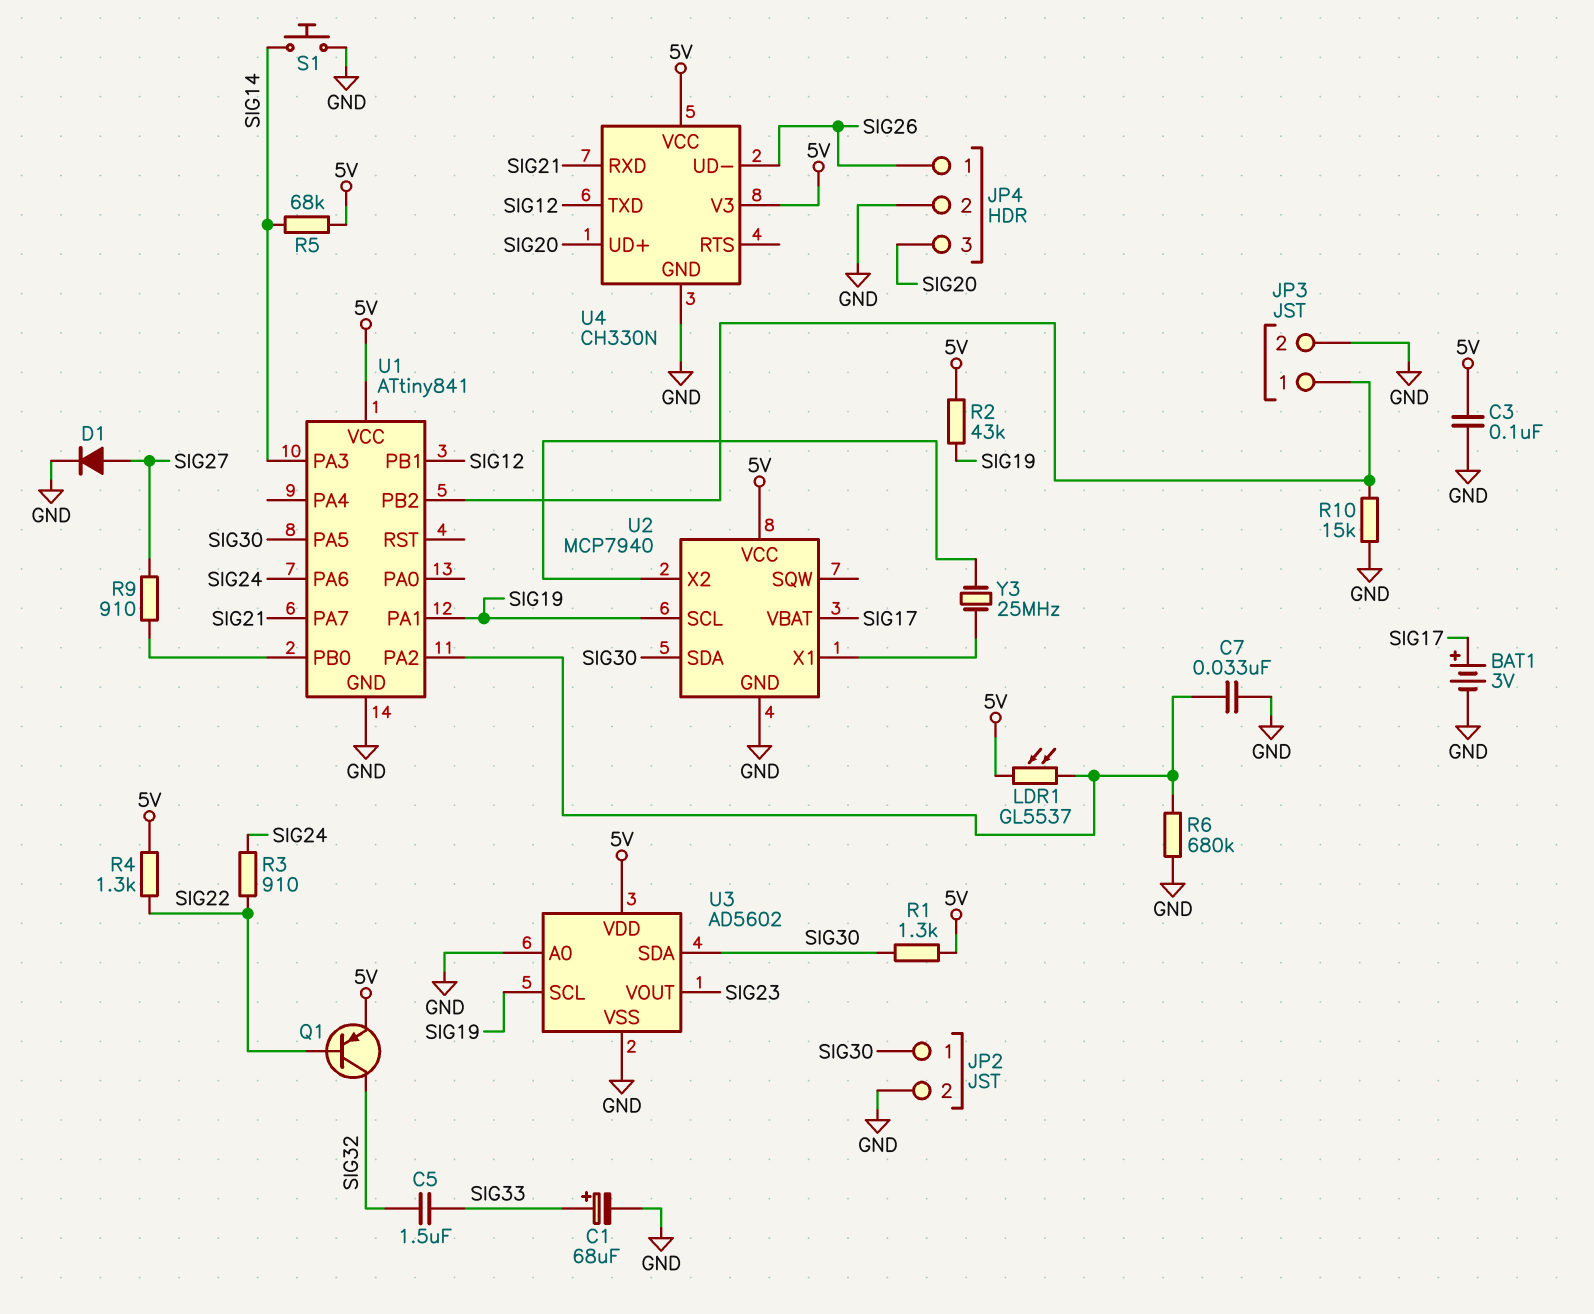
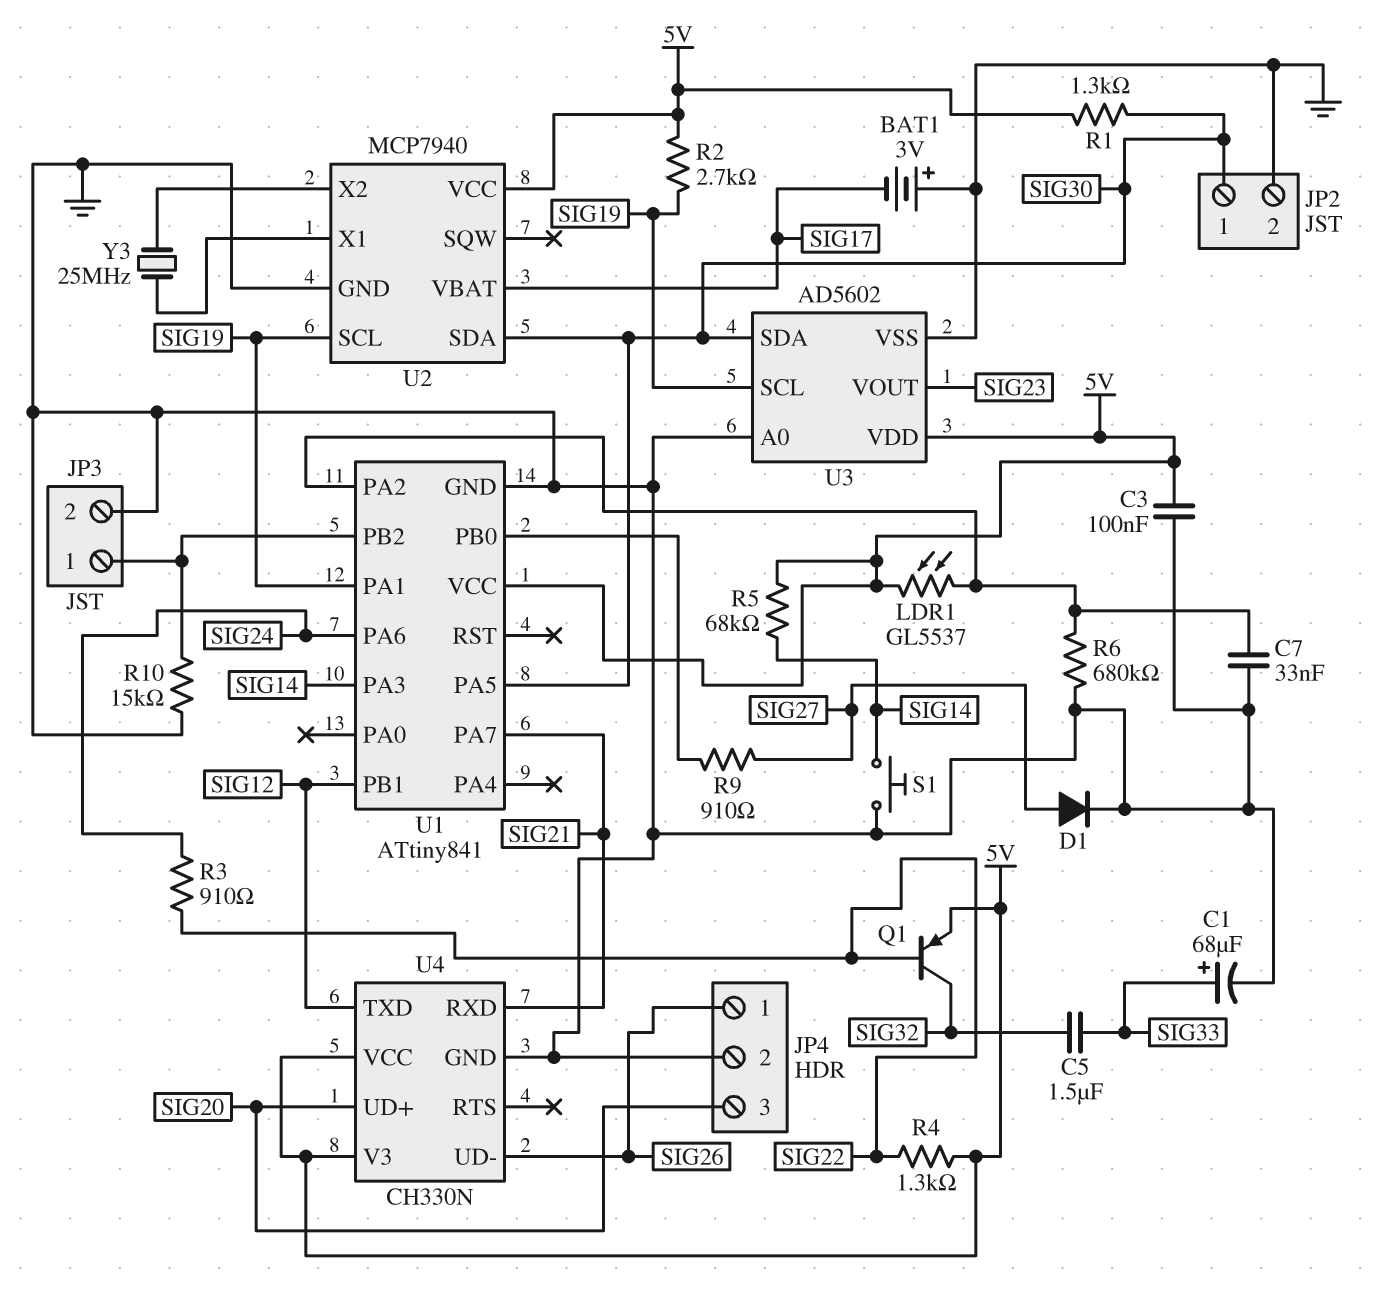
BAT1: 3V (plus SIG17, minus GND) -> 3V (plus GND, minus SIG17)
R2: 43k (5V, SIG19) -> 2.7k (5V, SIG19)

